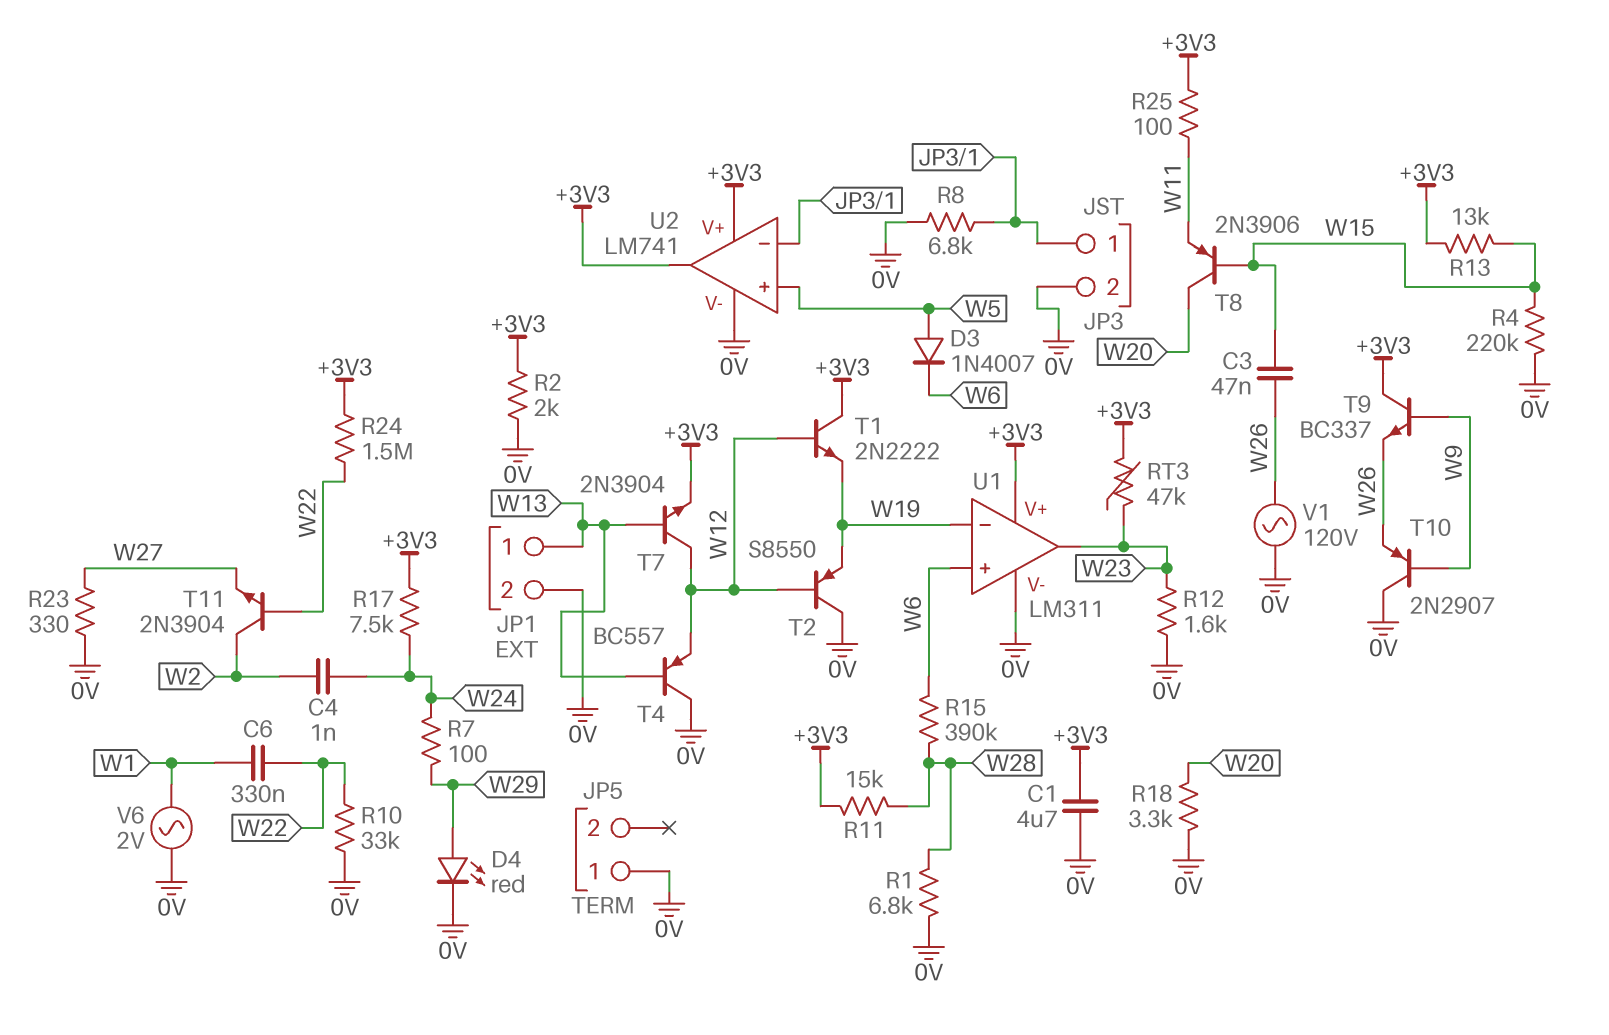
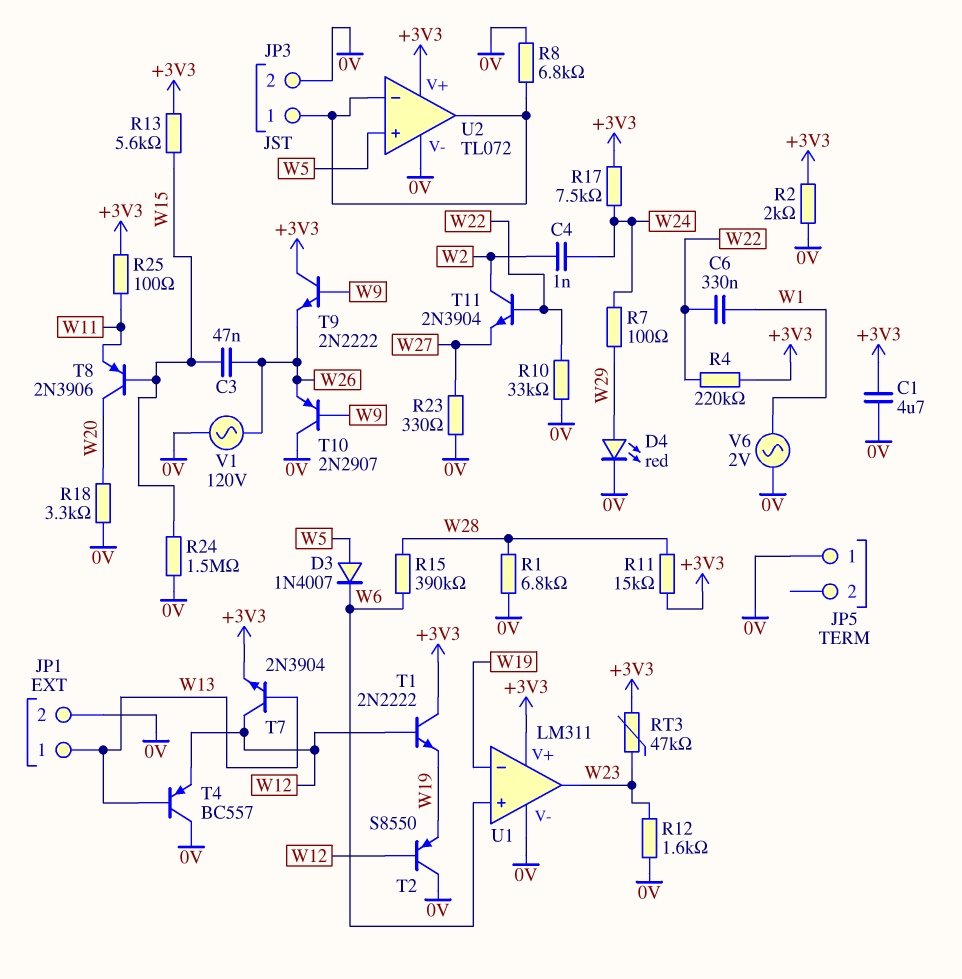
R4: 220k (0V, W15) -> 220k (+3V3, W22)
R13: 13k (+3V3, W15) -> 5.6k (+3V3, W15)
R24: 1.5M (+3V3, W22) -> 1.5M (0V, W15)
T9: NPN BC337 (B W9, C +3V3, E W26) -> NPN 2N2222 (B W9, C +3V3, E W26)
U2: LM741 -> TL072
U2 pin out: +3V3 -> JP3/1

